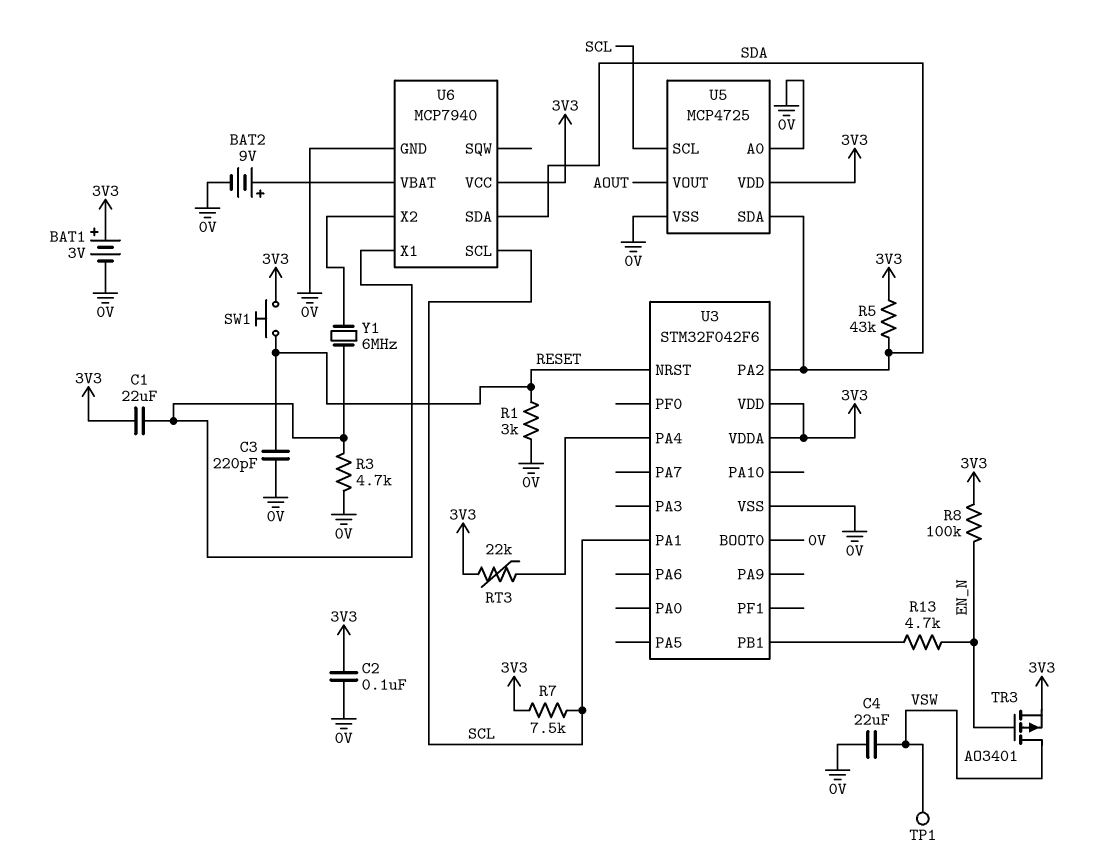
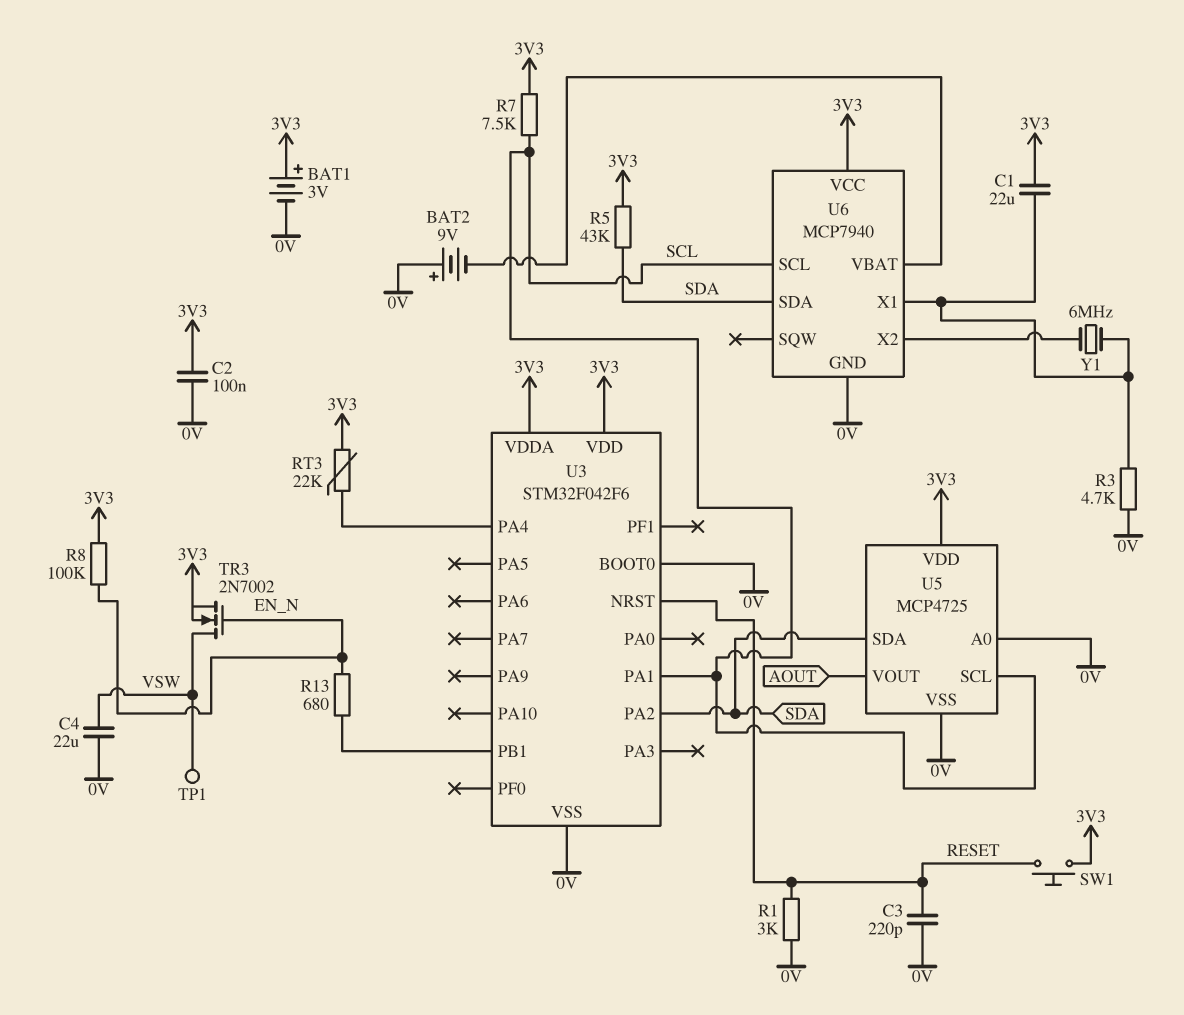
BAT2: 9V (plus U6/VBAT, minus 0V) -> 9V (plus 0V, minus U6/VBAT)
R13: 4.7k (EN_N, U3/PB1) -> 680 (EN_N, U3/PB1)
TR3: PMOS AO3401 (G EN_N, D VSW, S 3V3) -> NMOS 2N7002 (G EN_N, D VSW, S 3V3)

